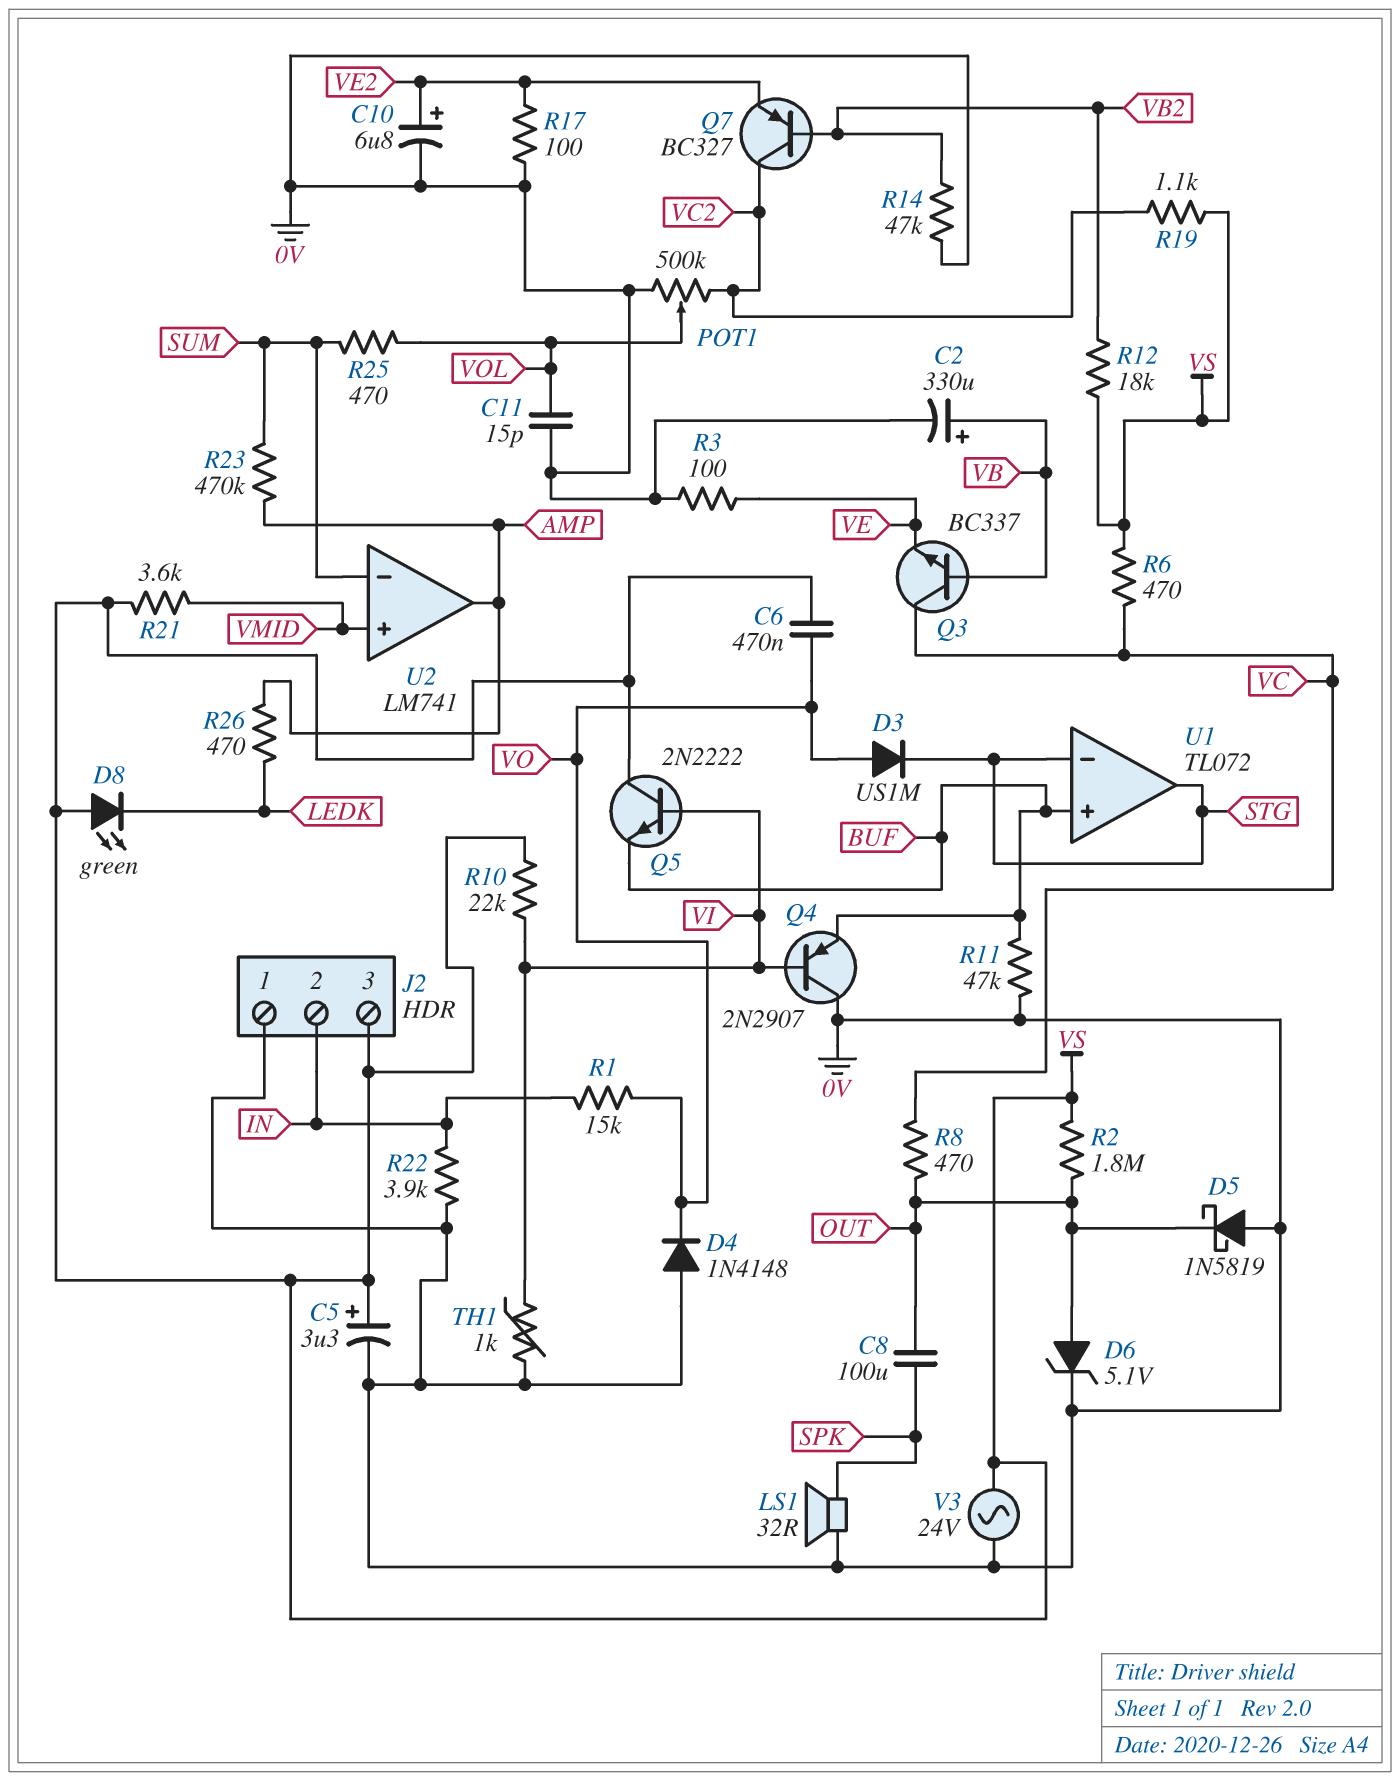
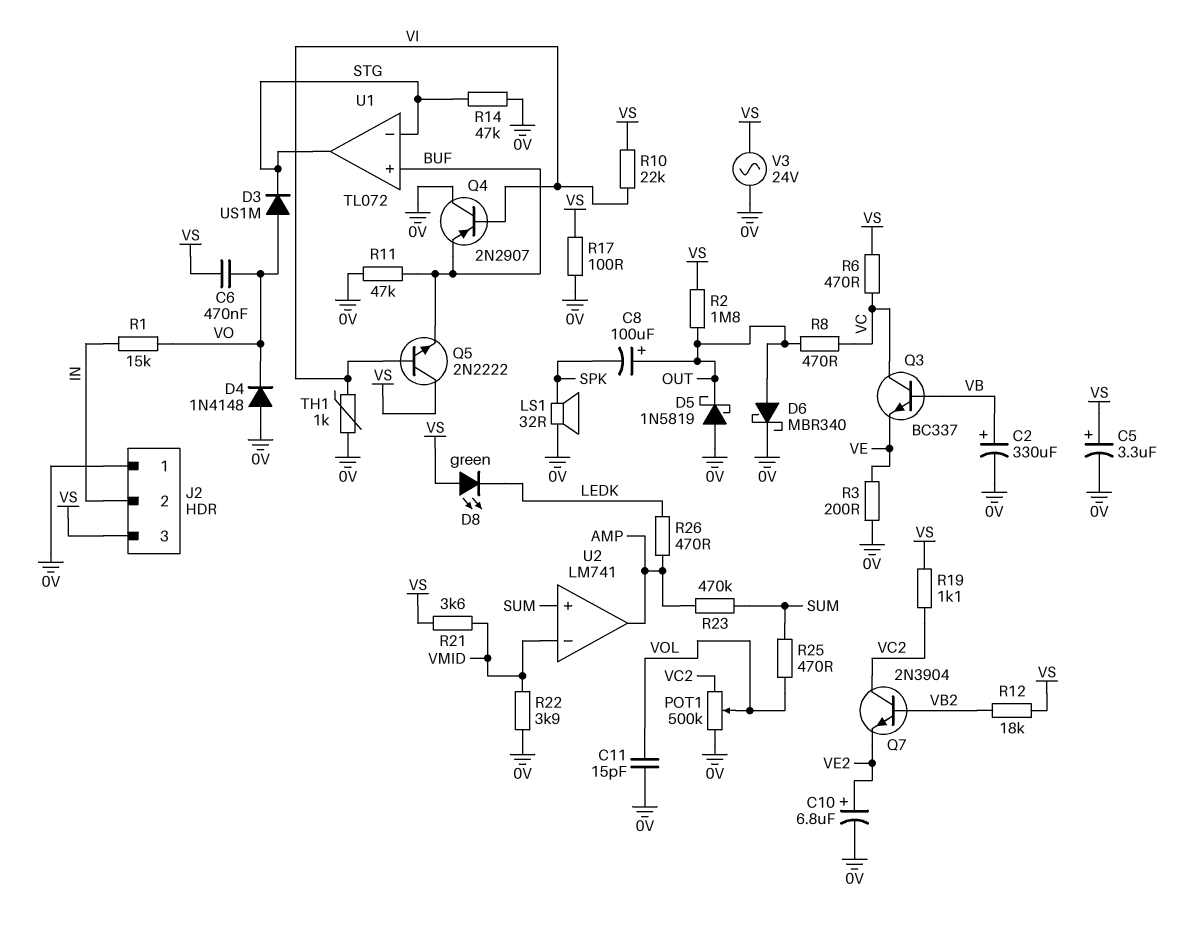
C8: 100uF (OUT, SPK) -> 100uF (plus OUT, minus SPK)
D6: zener 5.1V (A OUT, K 0V) -> schottky MBR340 (A OUT, K 0V)
Q7: PNP BC327 (B VB2, C VC2, E VE2) -> NPN 2N3904 (B VB2, C VC2, E VE2)
R3: 100 (0V, VE) -> 200 (0V, VE)
R14: 47k (0V, VB2) -> 47k (0V, STG)
R17: 100 (0V, VE2) -> 100 (0V, VS)
R22: 3.9k (0V, IN) -> 3.9k (0V, VMID)
U2 pin in+: VMID -> SUM
U2 pin in-: SUM -> VMID

